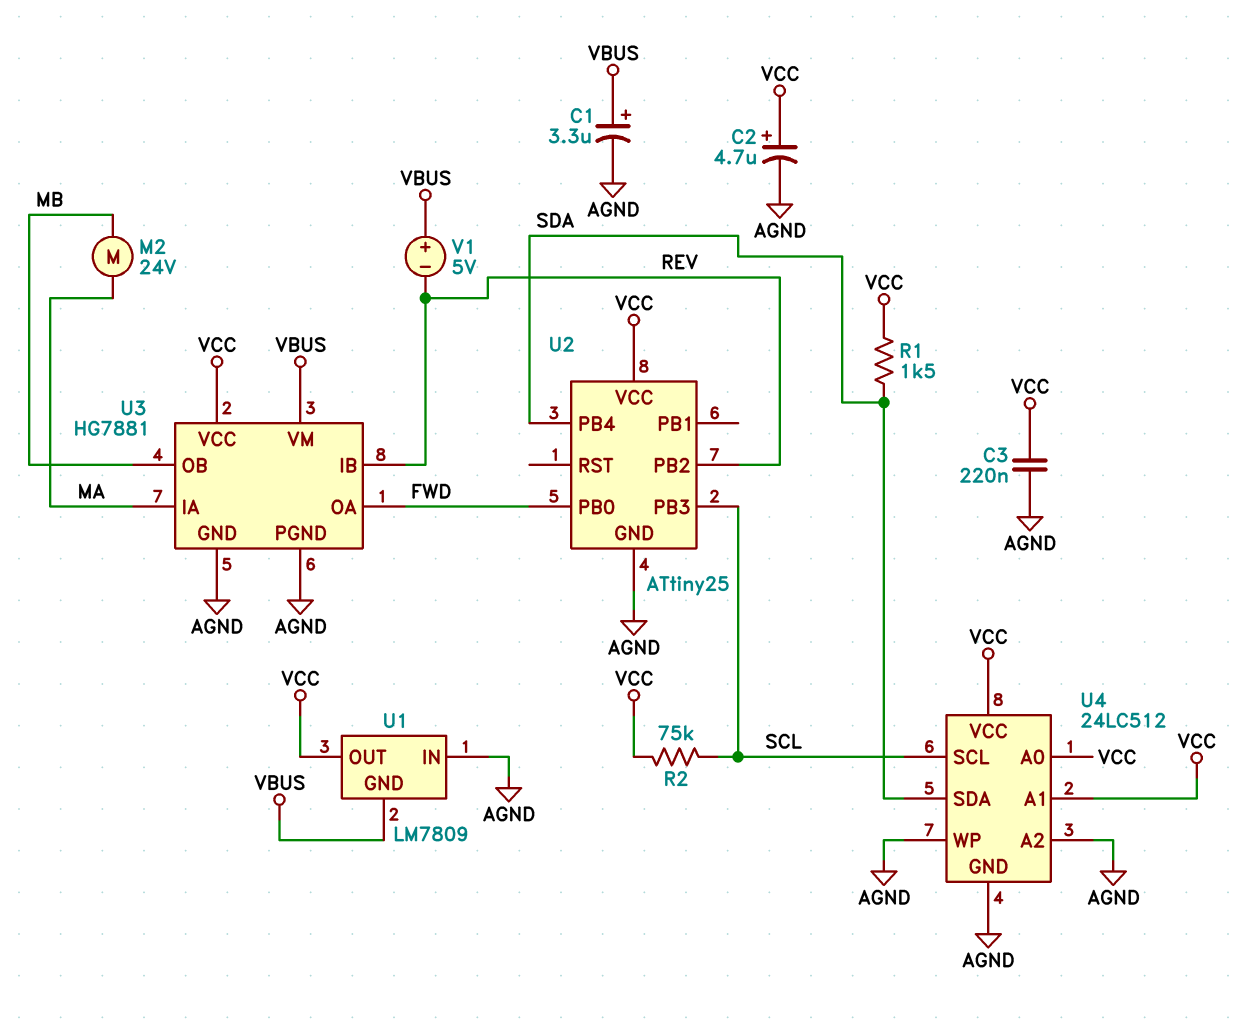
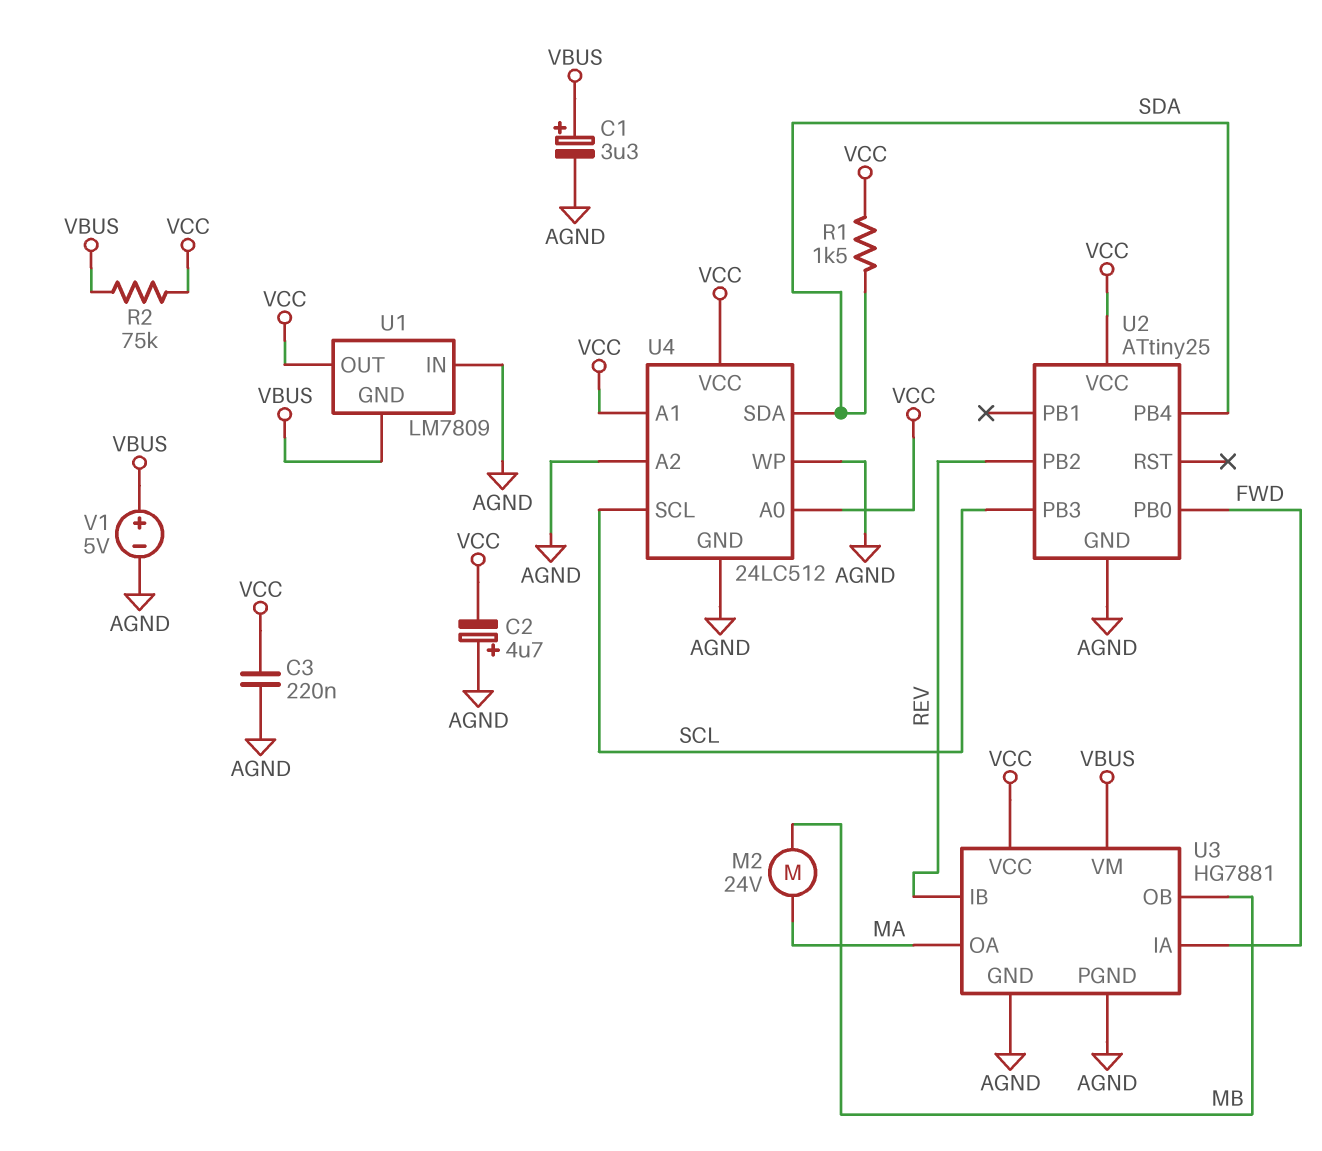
C2: 4.7uF (plus VCC, minus AGND) -> 4.7uF (plus AGND, minus VCC)
R2: 75k (SCL, VCC) -> 75k (VBUS, VCC)
U3 pin IA: MA -> FWD
U3 pin OA: FWD -> MA
V1: 5V (plus VBUS, minus REV) -> 5V (plus VBUS, minus AGND)

